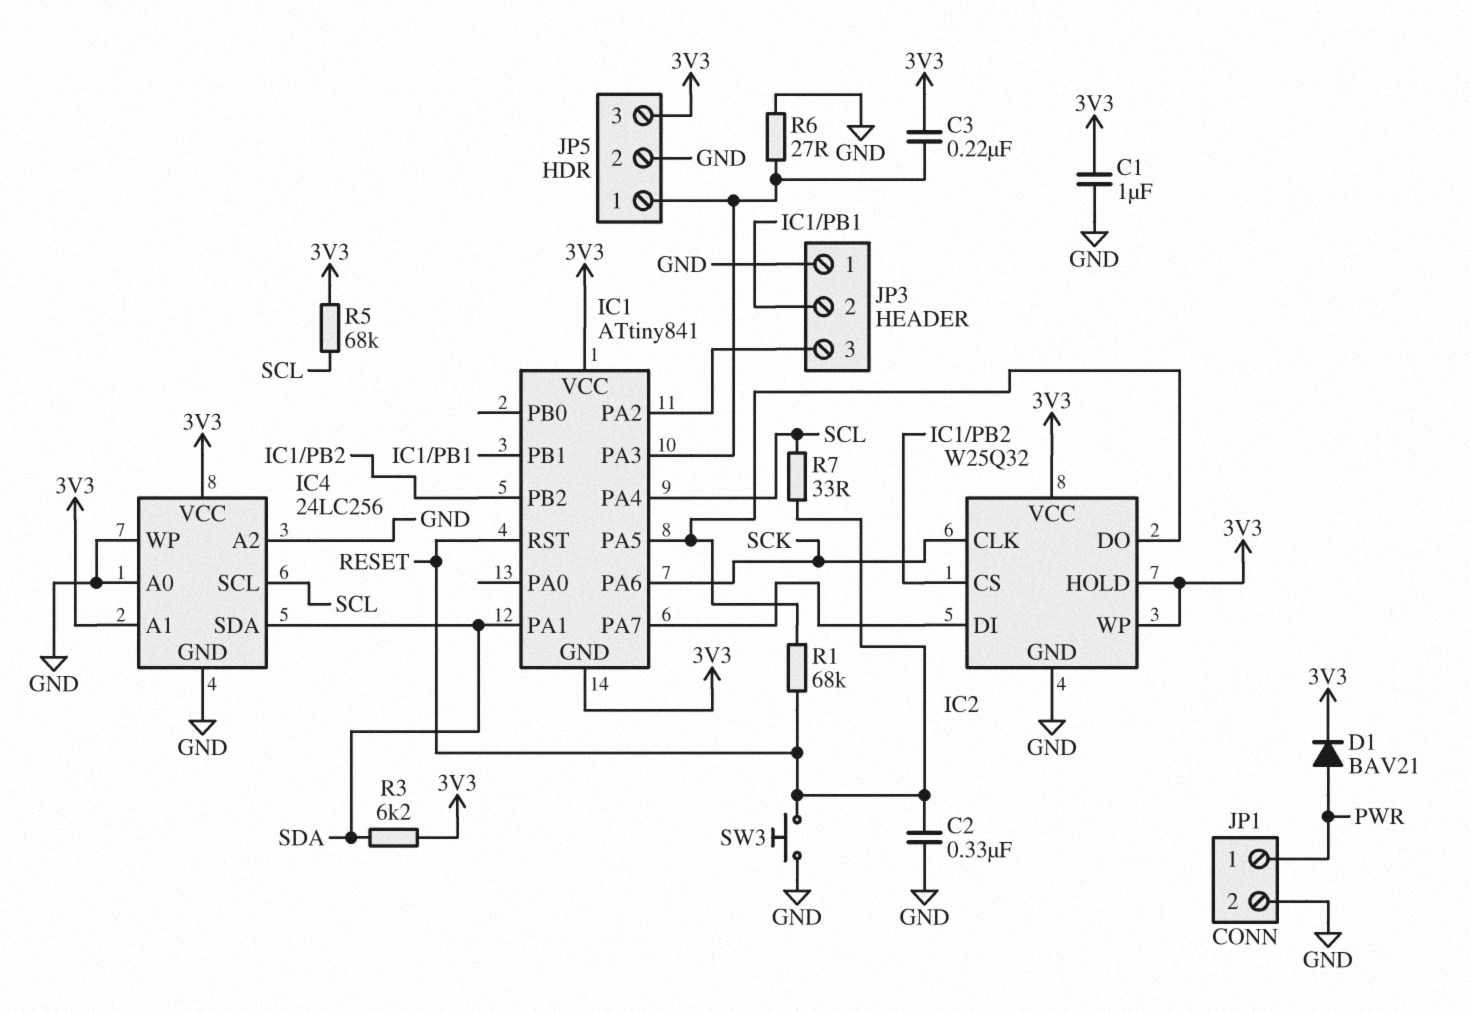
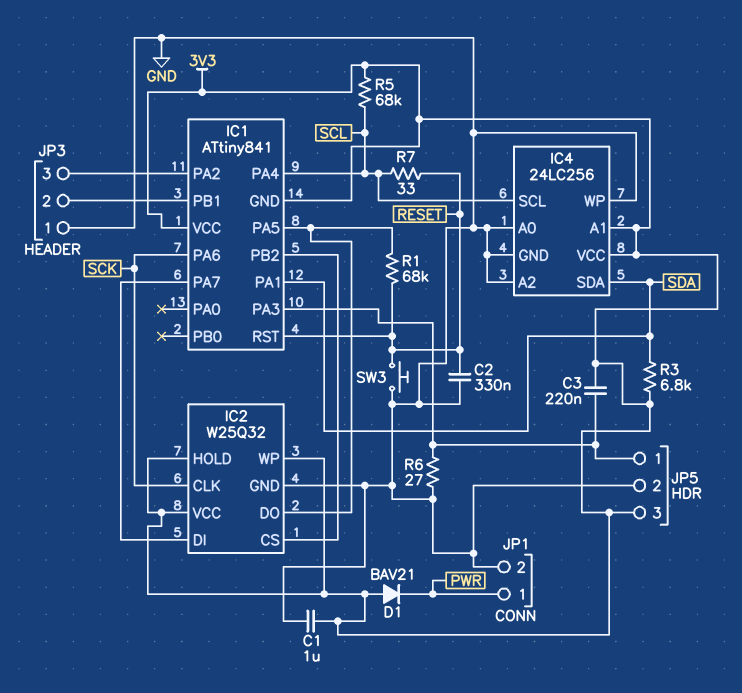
D1: diode BAV21 (A PWR, K 3V3) -> diode BAV21 (A 3V3, K PWR)
R3: 6.2k (3V3, SDA) -> 6.8k (3V3, SDA)

